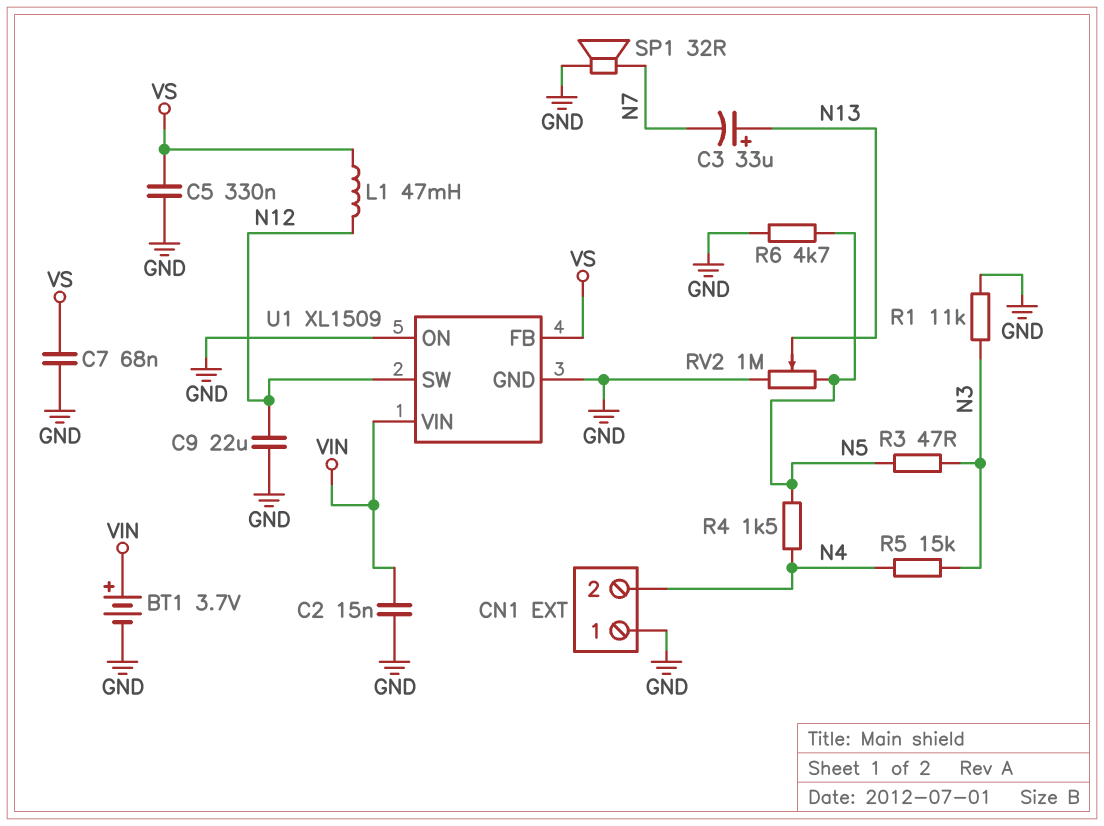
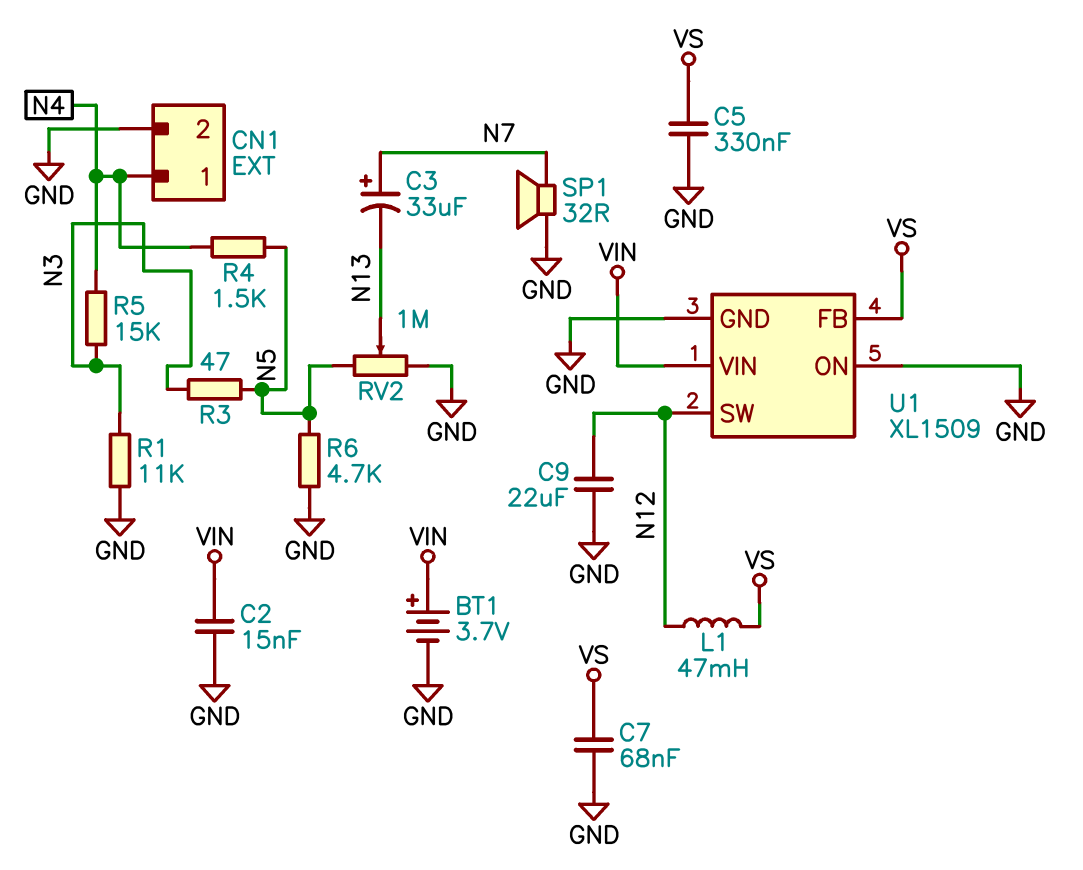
C3: 33uF (plus N13, minus N7) -> 33uF (plus N7, minus N13)
CN1 pin 1: GND -> N4
CN1 pin 2: N4 -> GND

